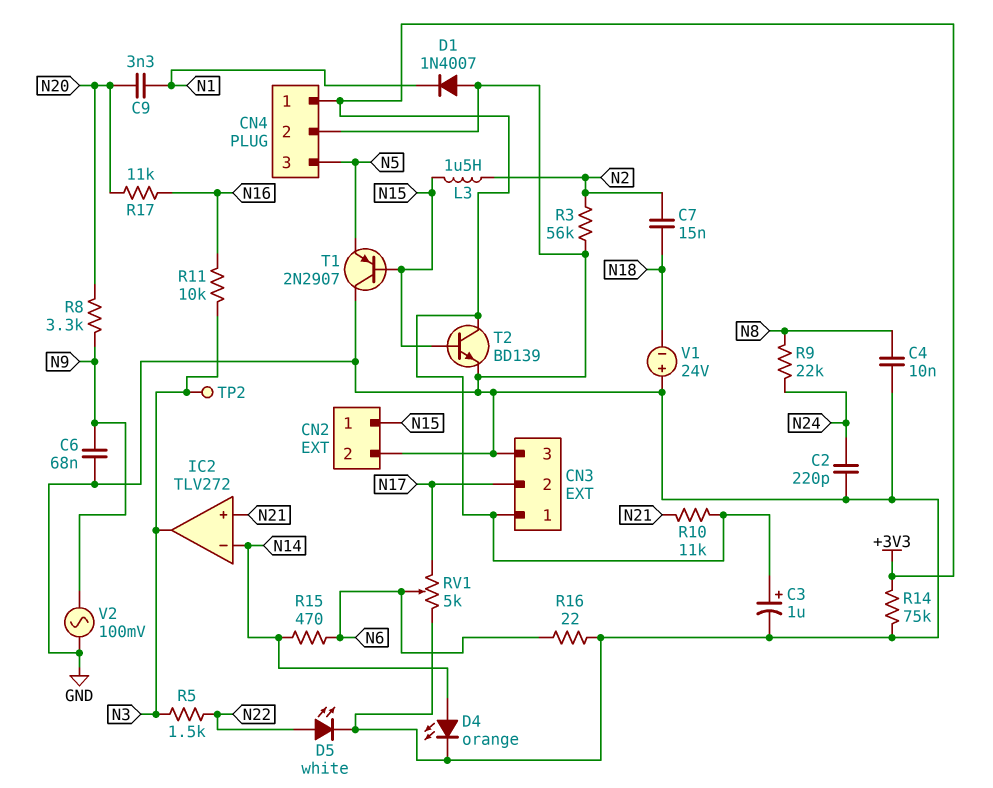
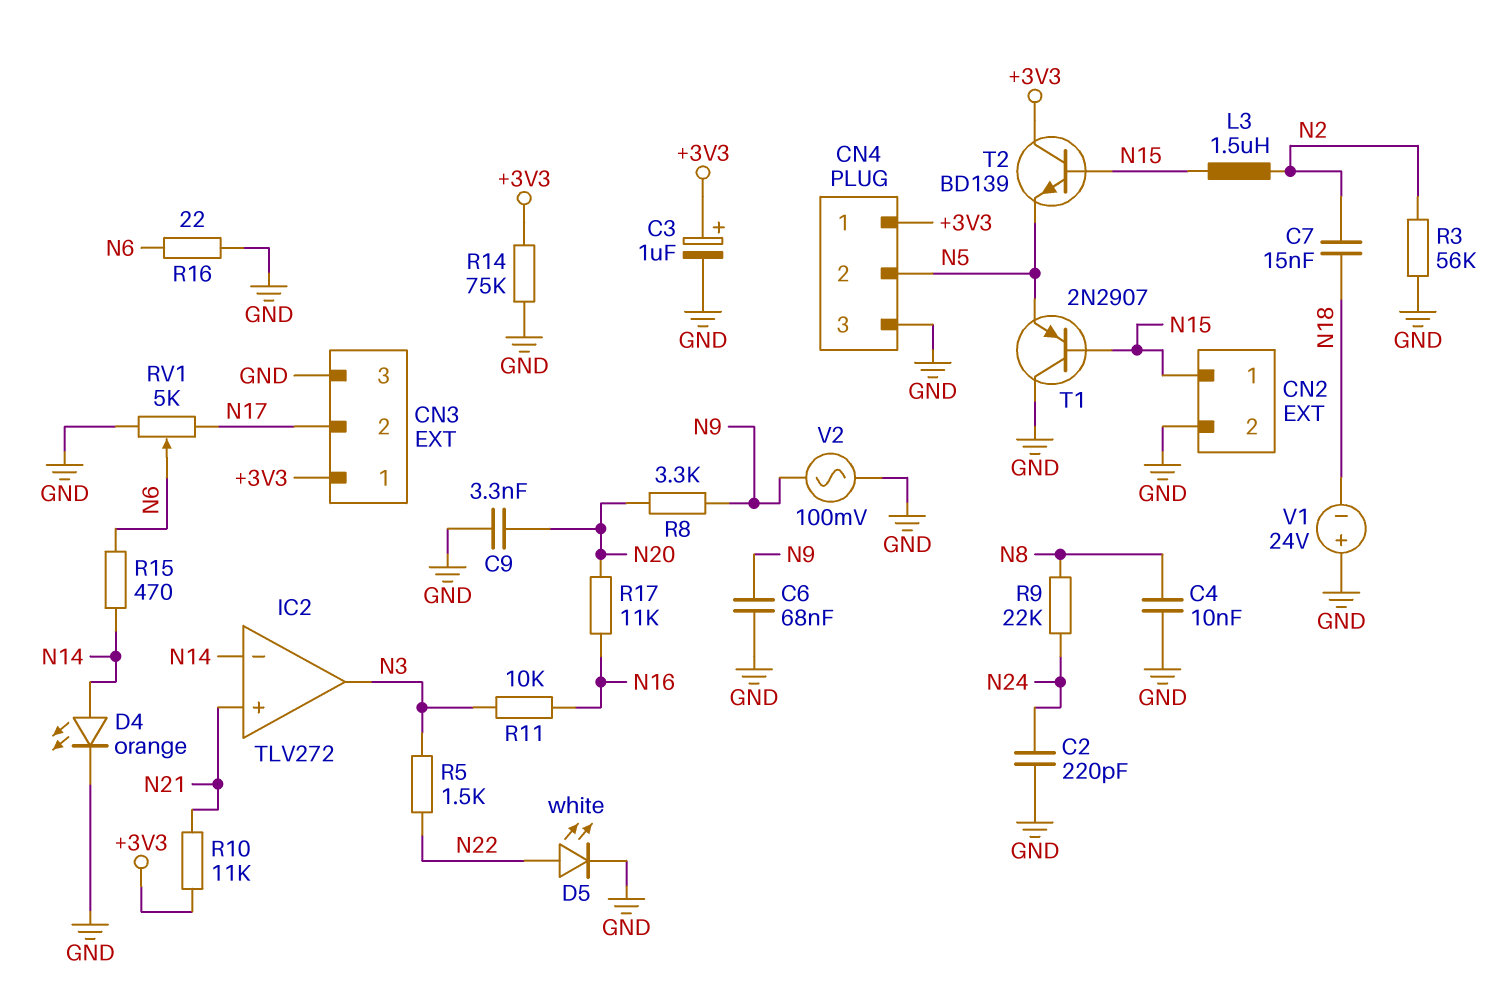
C9: 3.3nF (N1, N20) -> 3.3nF (GND, N20)
CN4 pin 2: GND -> N5
CN4 pin 3: N5 -> GND
D1: diode 1N4007 (A GND, K N1) -> none
T2: NPN BD139 (B N15, C +3V3, E GND) -> NPN BD139 (B N15, C +3V3, E N5)
TP2: test point (N3) -> none

